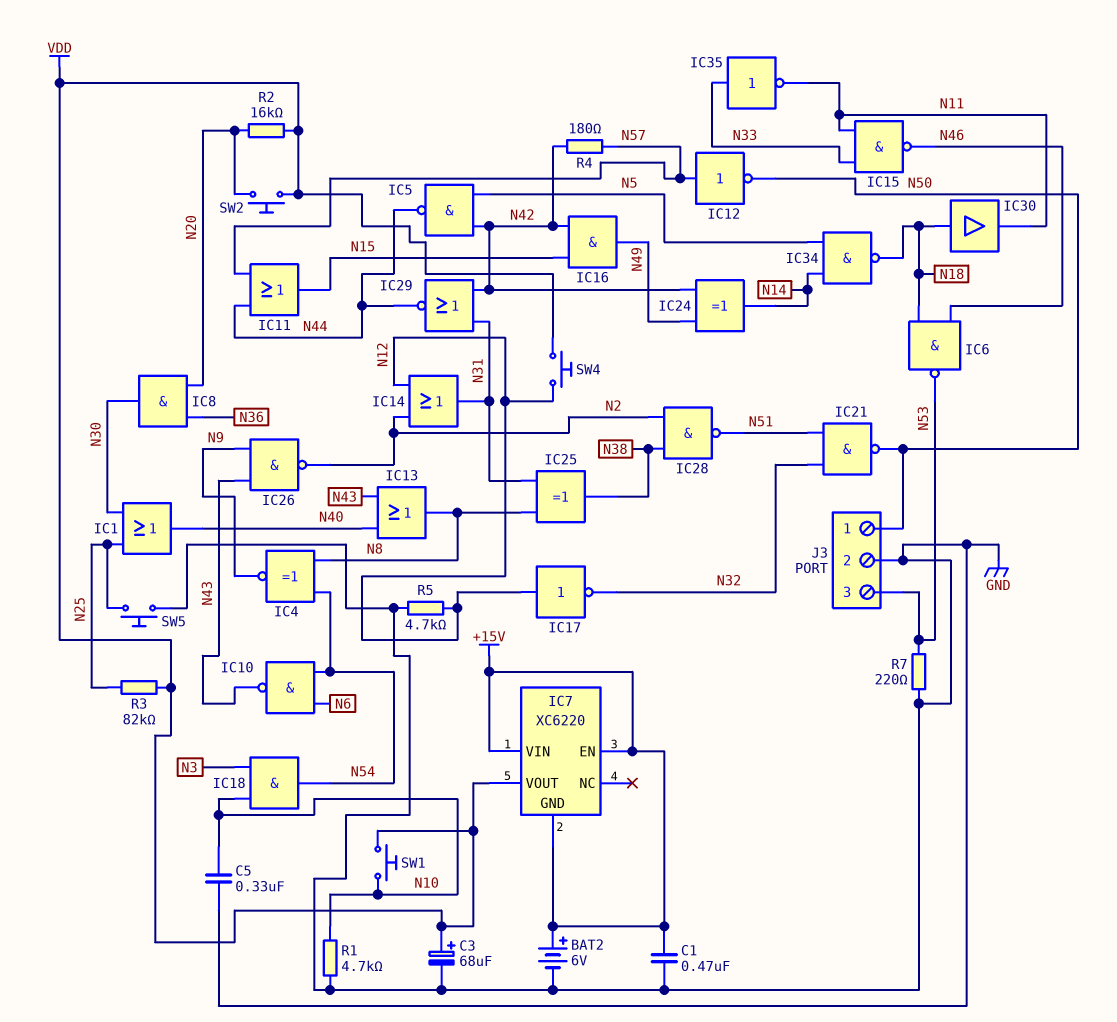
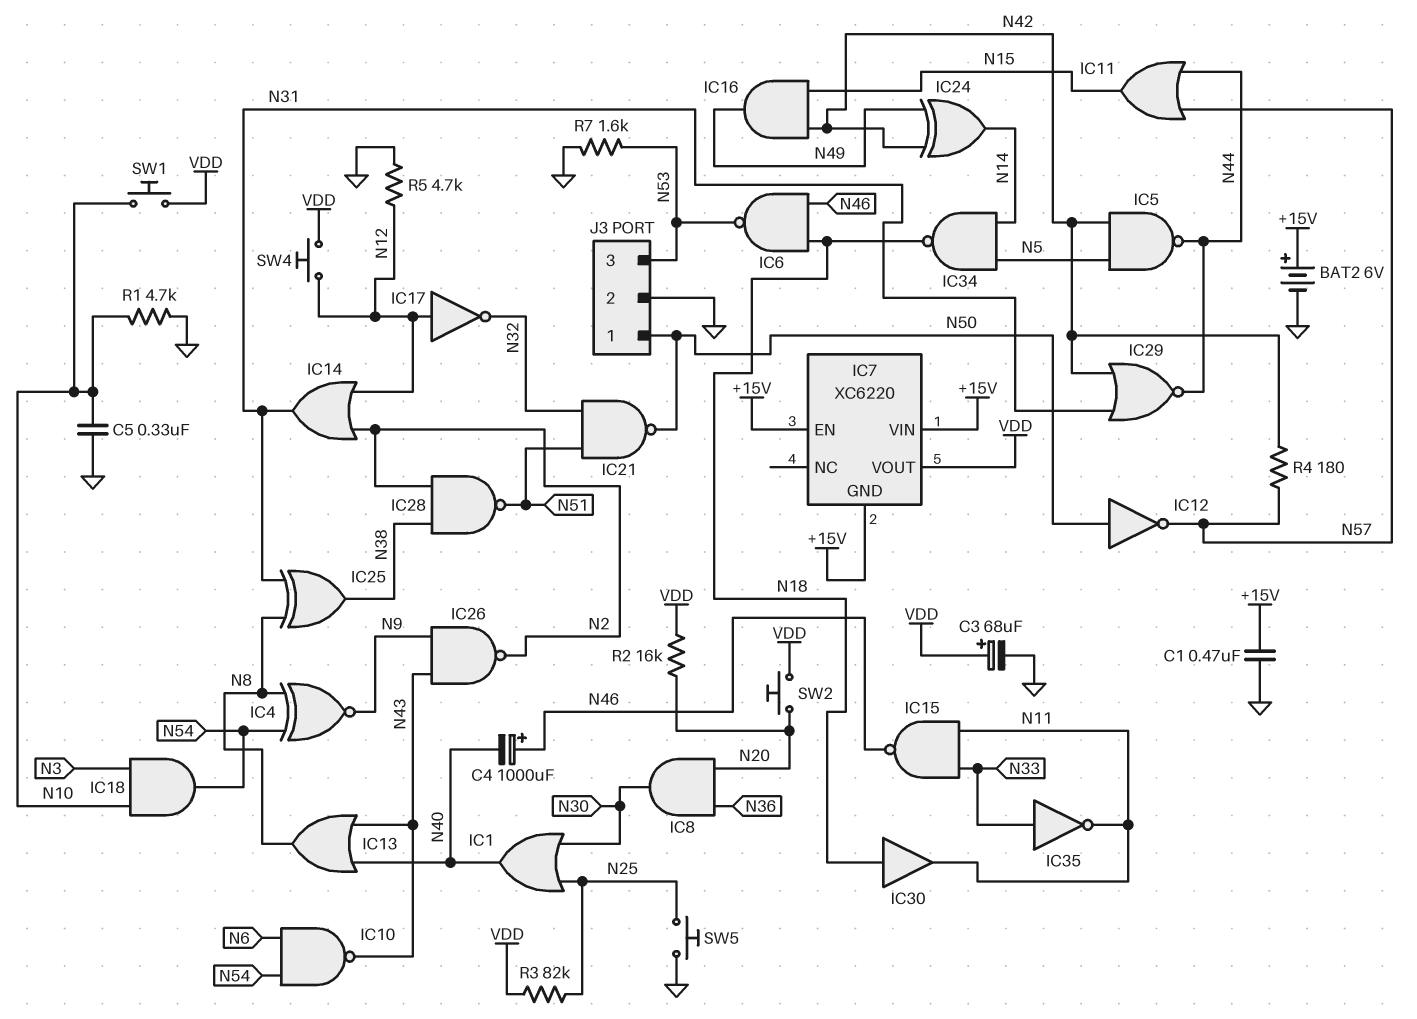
C4: none -> 1000uF (plus N46, minus N40)
IC12: NOT (in N57, out N50) -> NOT (in N50, out N57)
R7: 220 (GND, N53) -> 1.6k (GND, N53)

